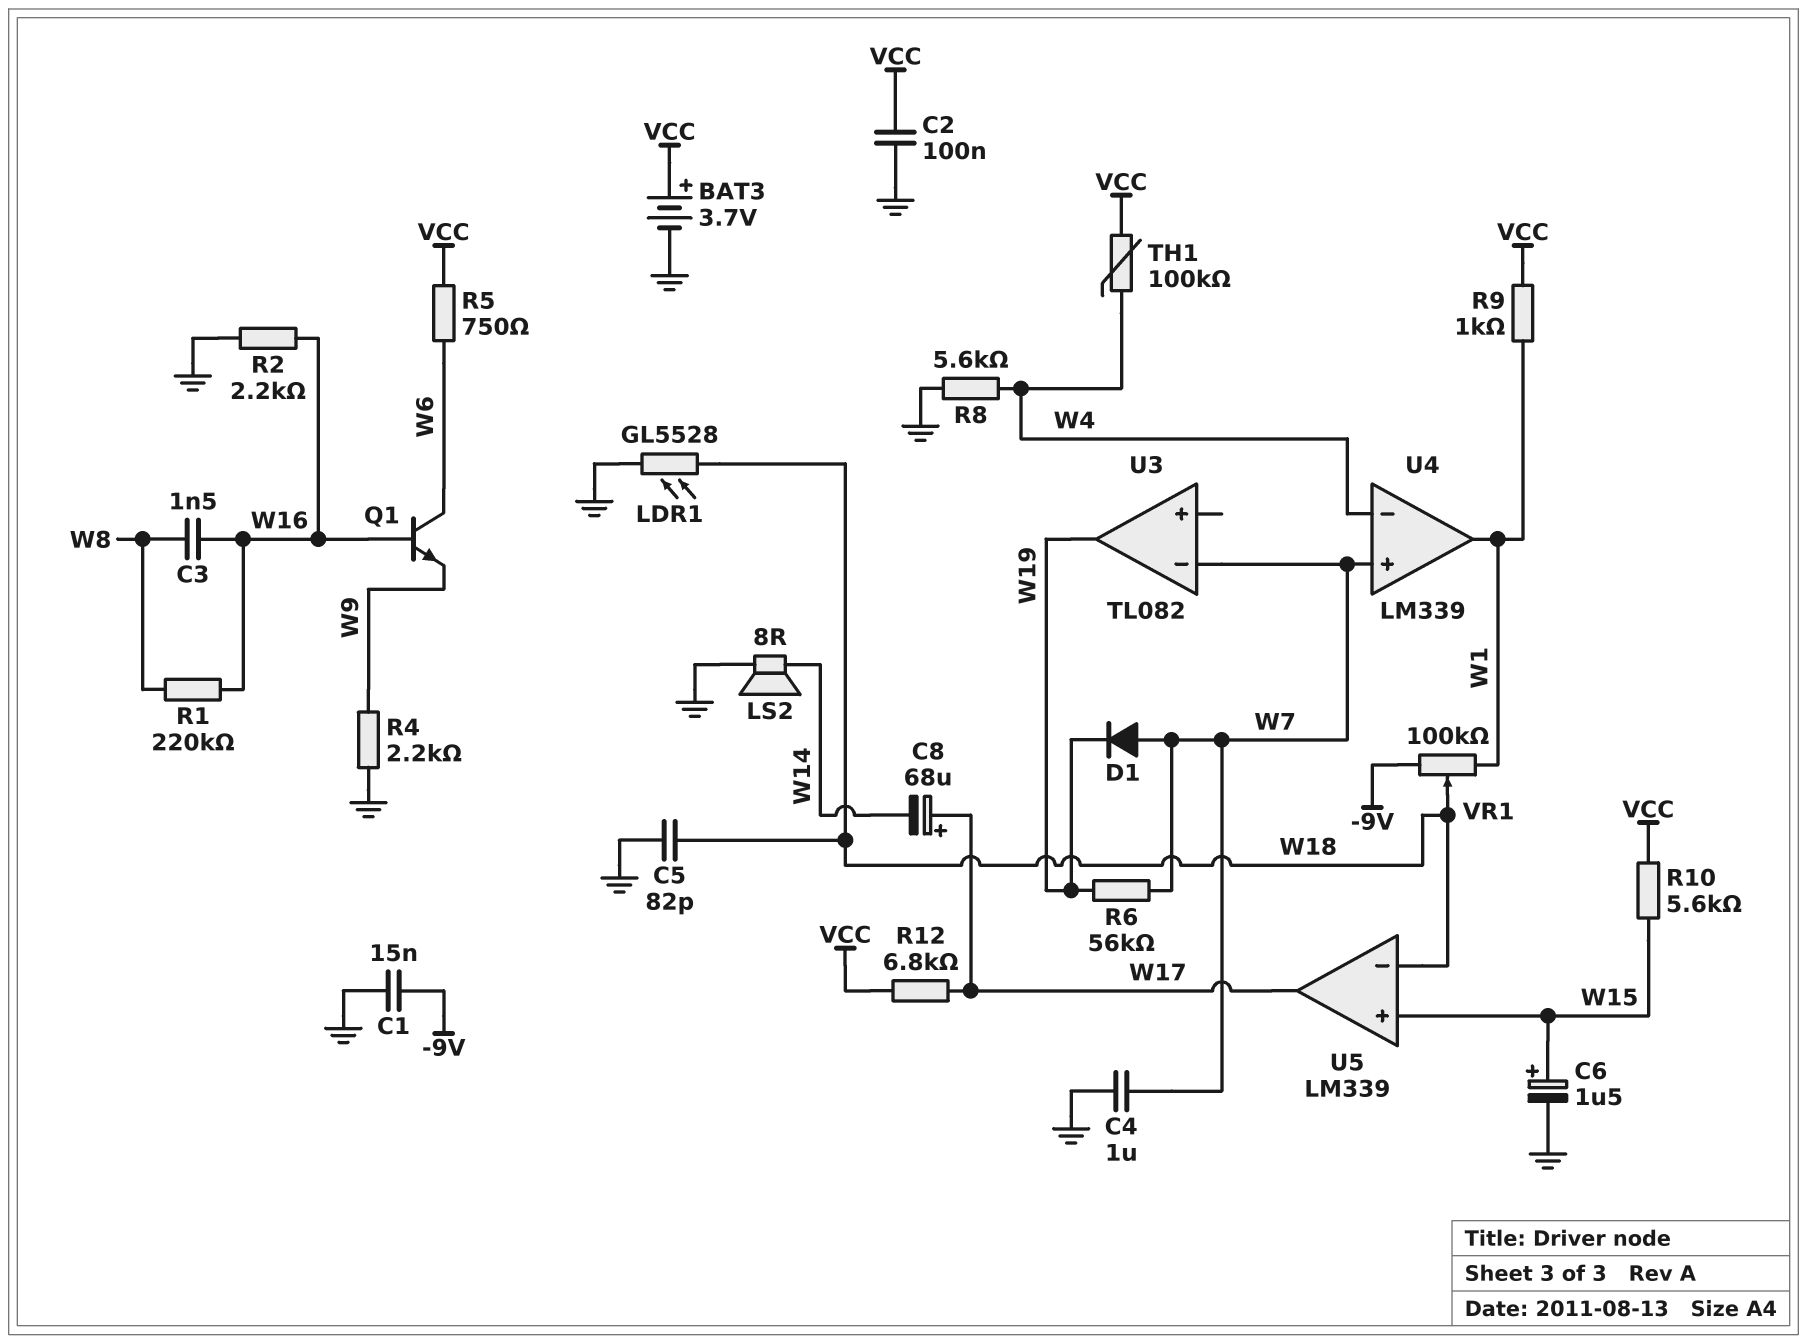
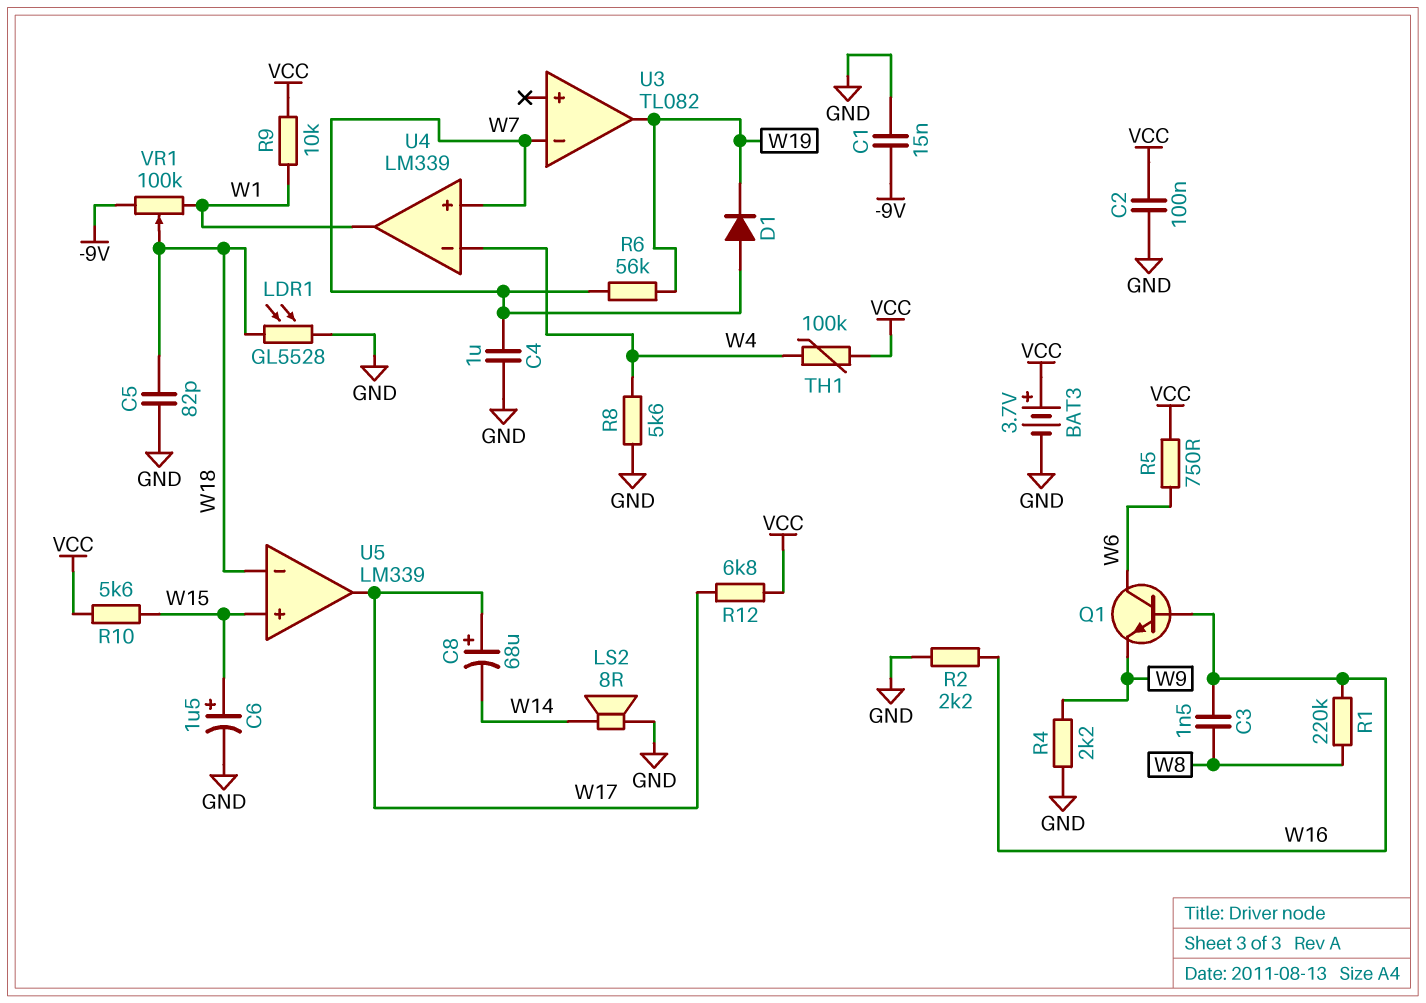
R9: 1k (VCC, W1) -> 10k (VCC, W1)

